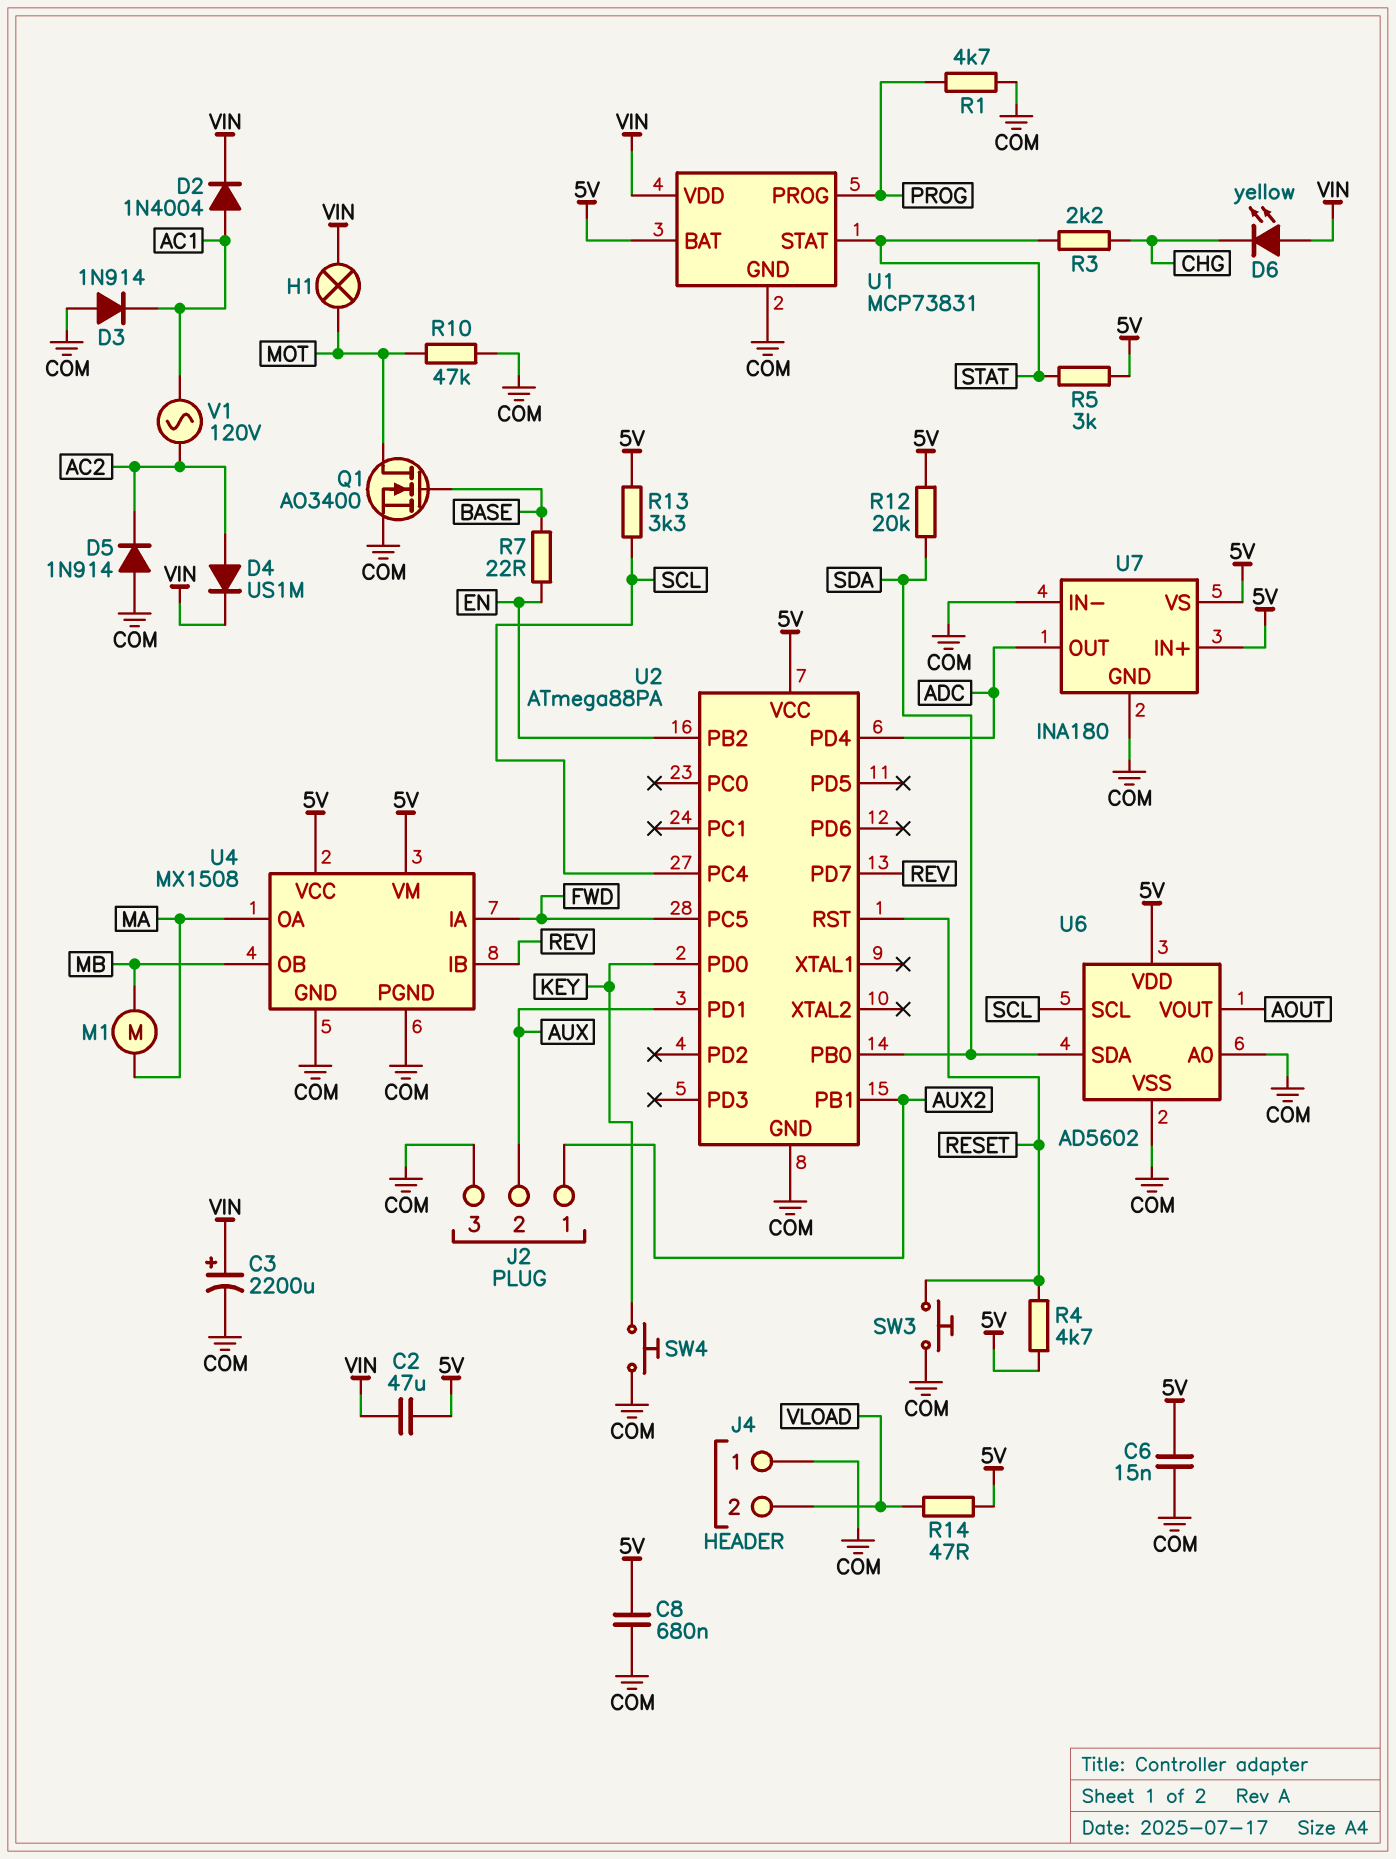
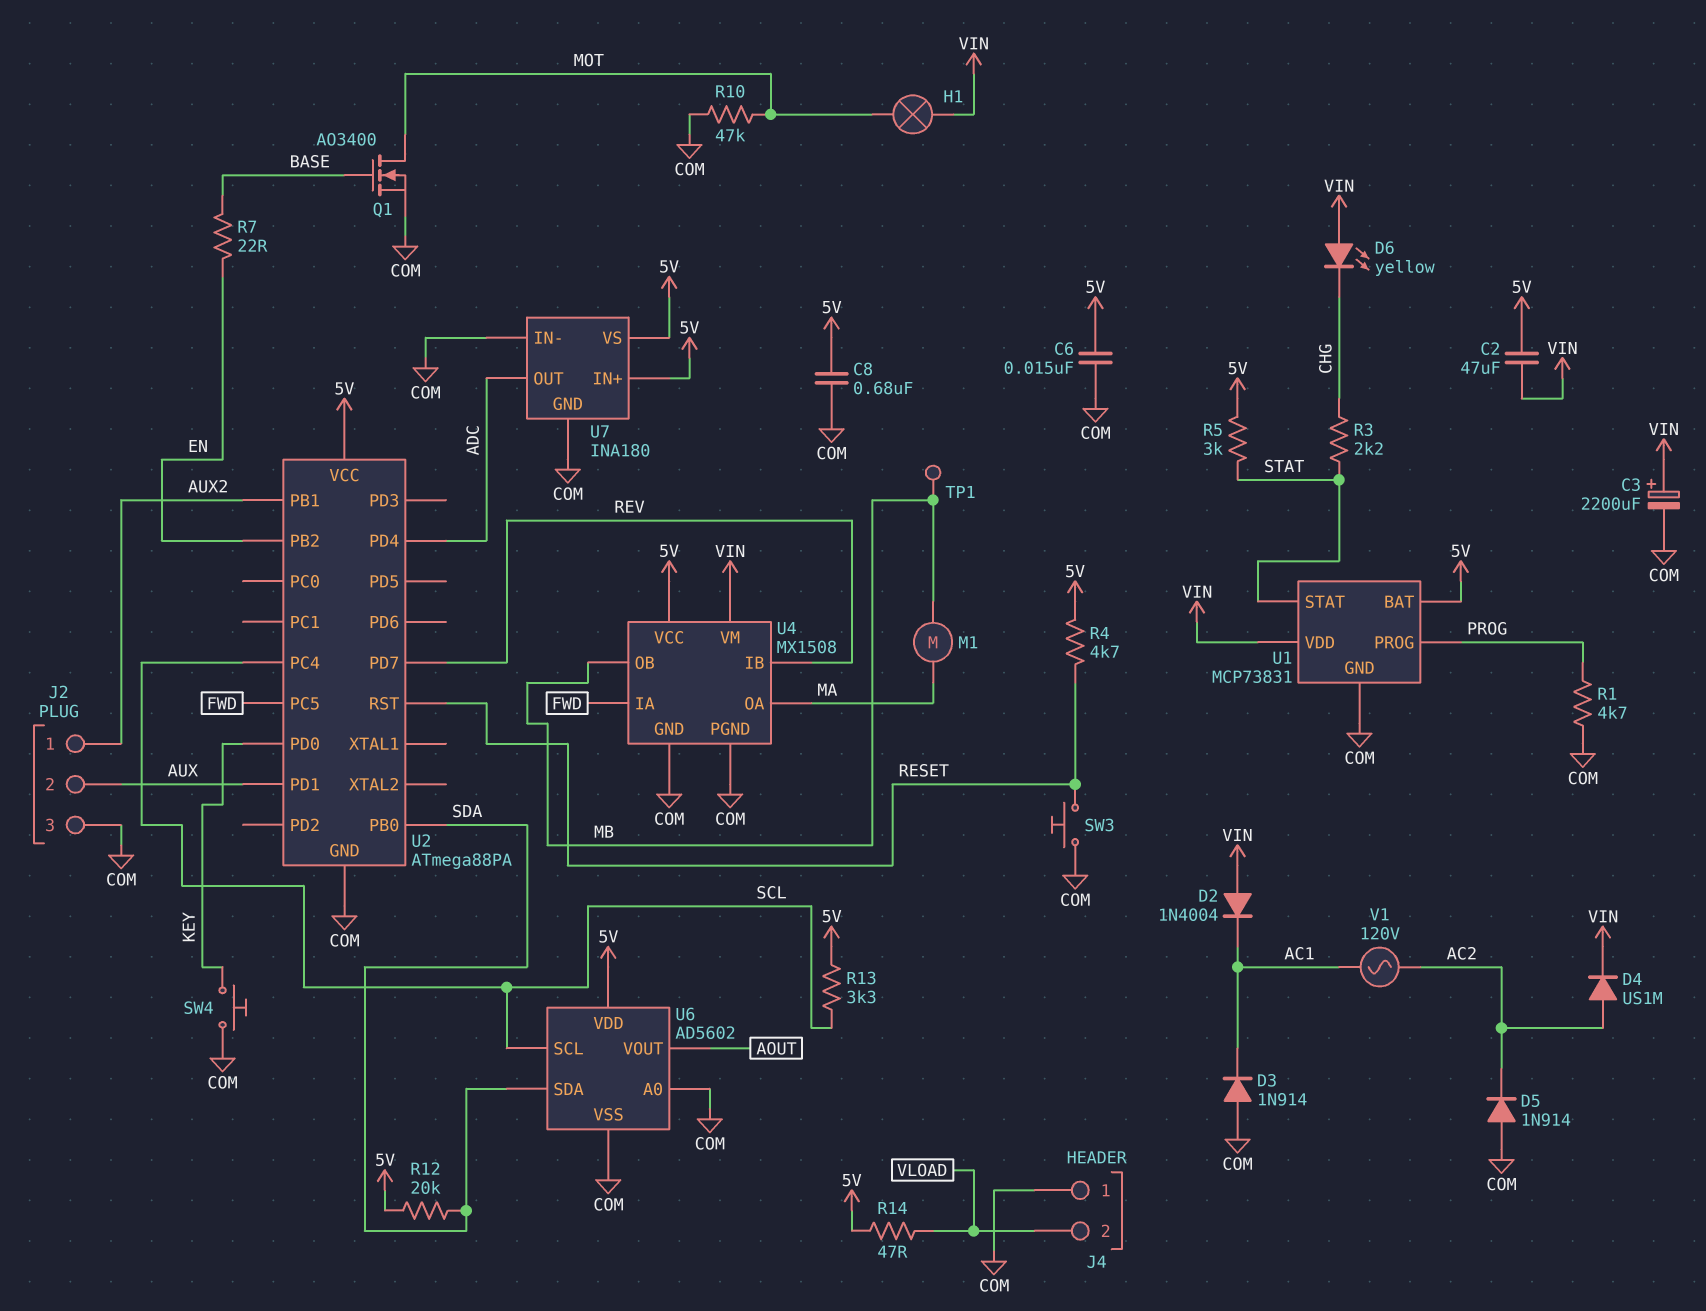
D2: diode 1N4004 (A AC1, K VIN) -> diode 1N4004 (A VIN, K AC1)
TP1: none -> test point (MB)
U4 pin VM: 5V -> VIN

